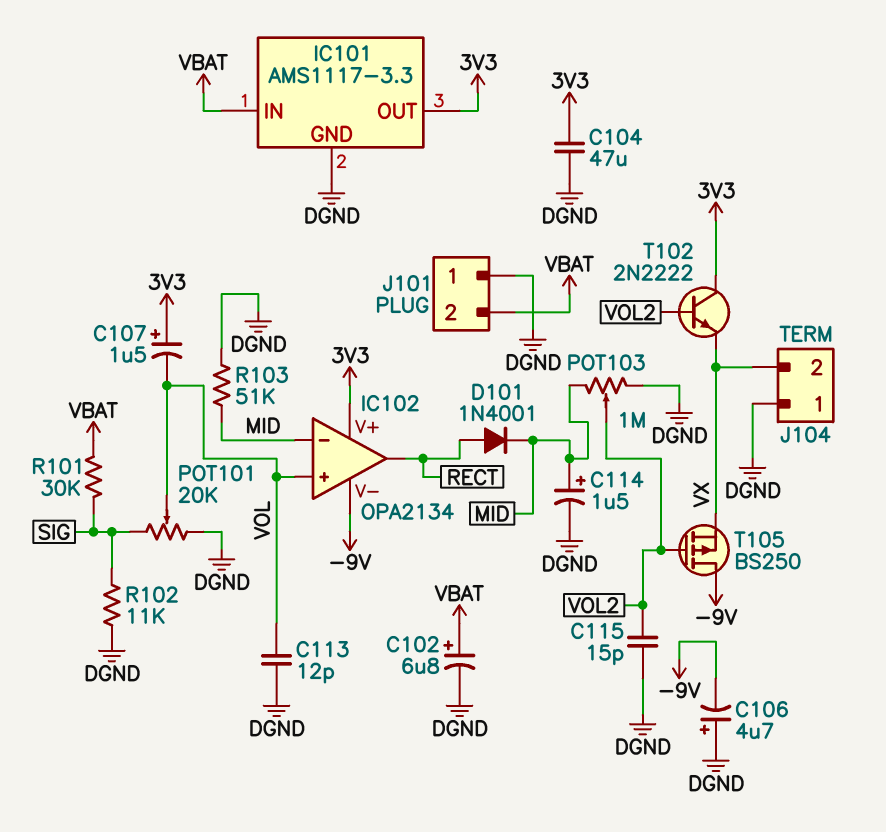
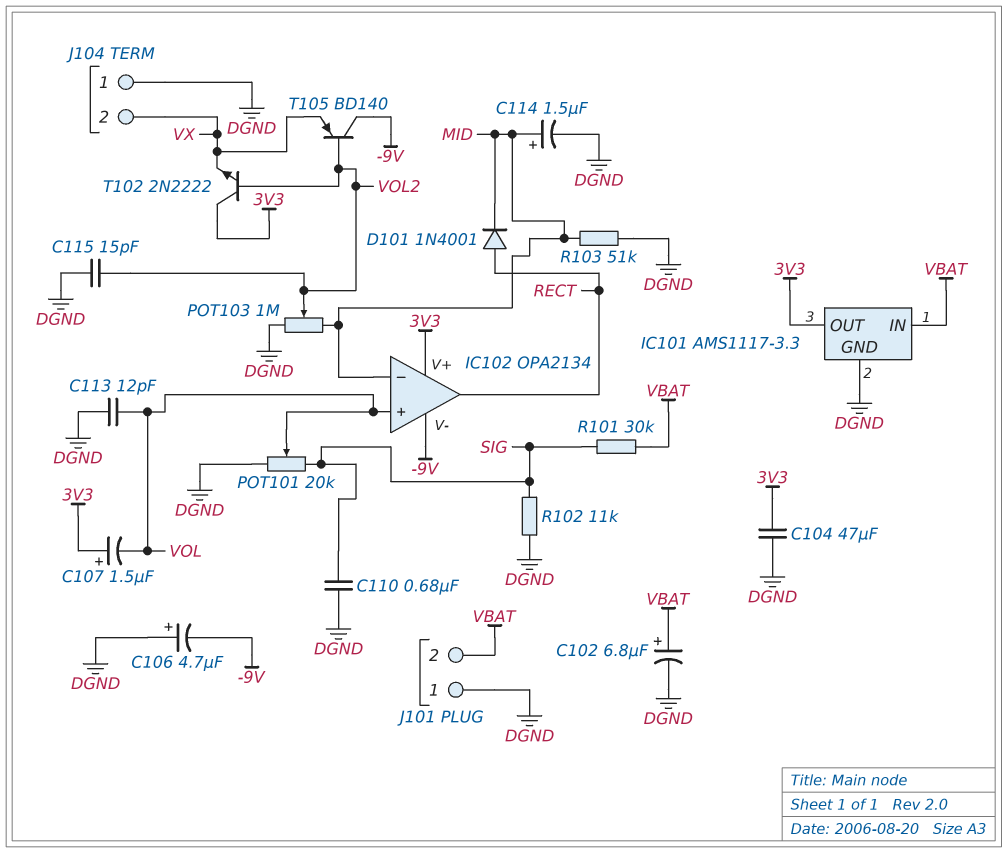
C110: none -> 680nF (DGND, SIG)
T105: PMOS BS250 (G VOL2, D -9V, S VX) -> PNP BD140 (B VOL2, C -9V, E VX)

